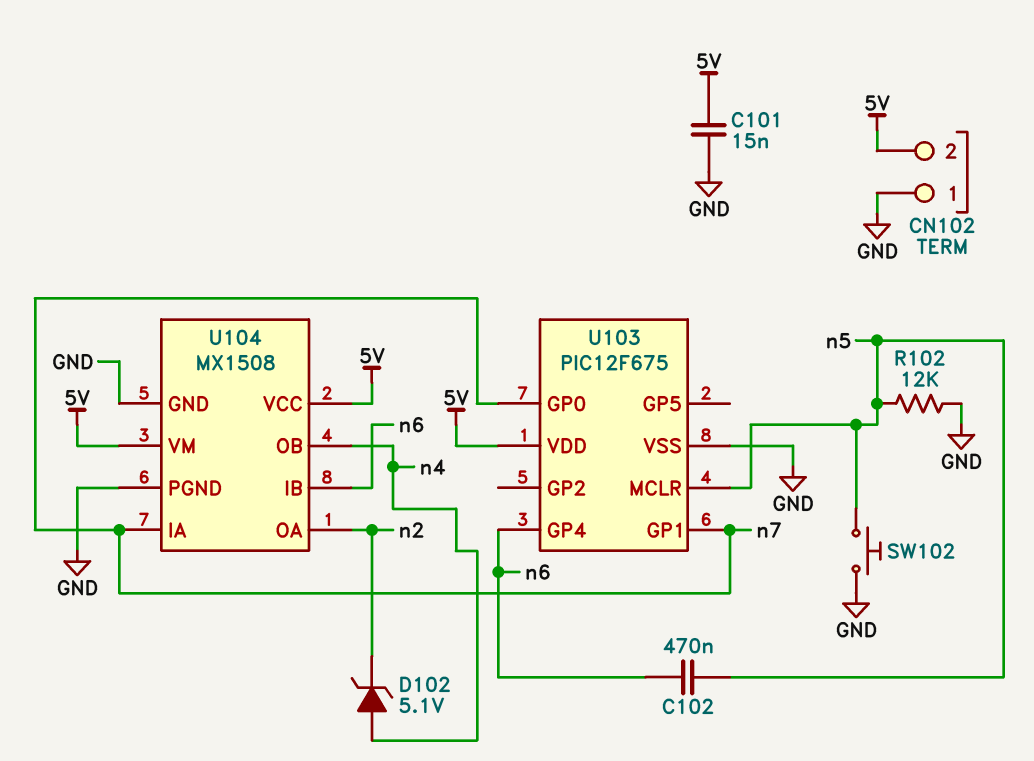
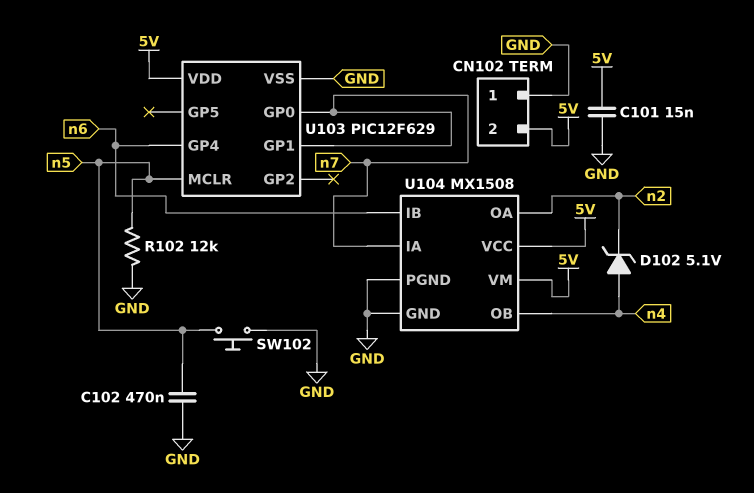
C102: 470nF (n5, n6) -> 470nF (GND, n5)
U103: PIC12F675 -> PIC12F629

